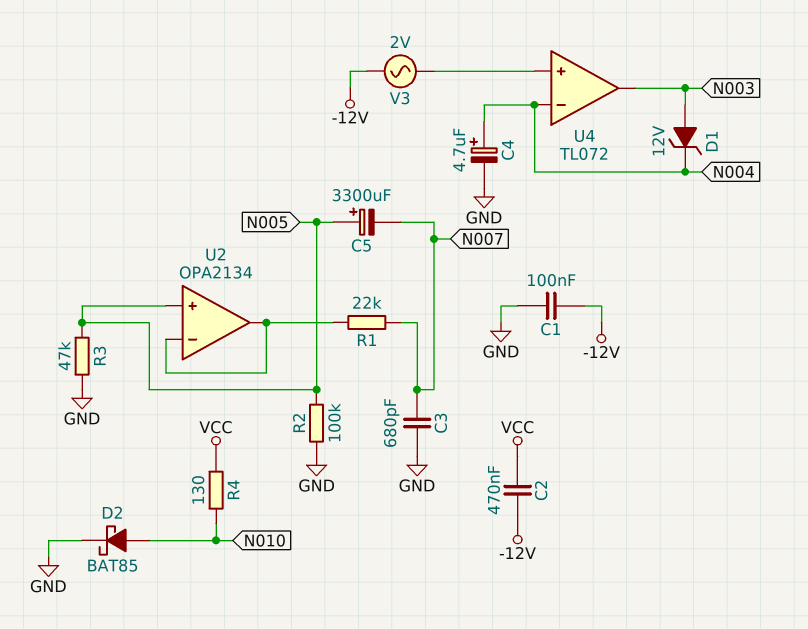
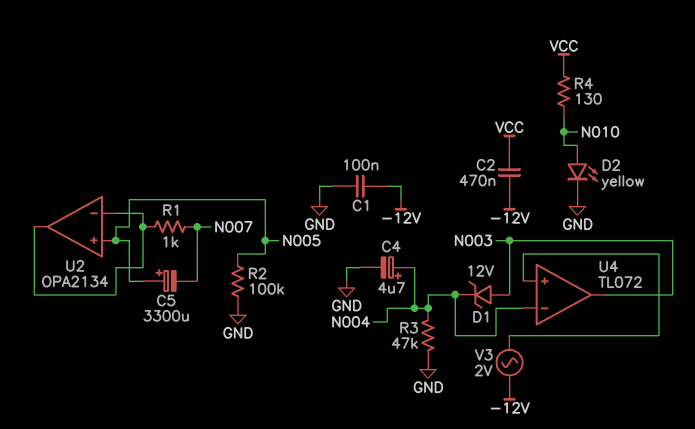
C3: 680pF (GND, N007) -> none
D2: schottky BAT85 (A N010, K GND) -> LED yellow (A N010, K GND)
R1: 22k (N007, U2/in-) -> 1k (N007, U2/in-)
R3: 47k (GND, N005) -> 47k (GND, N004)

